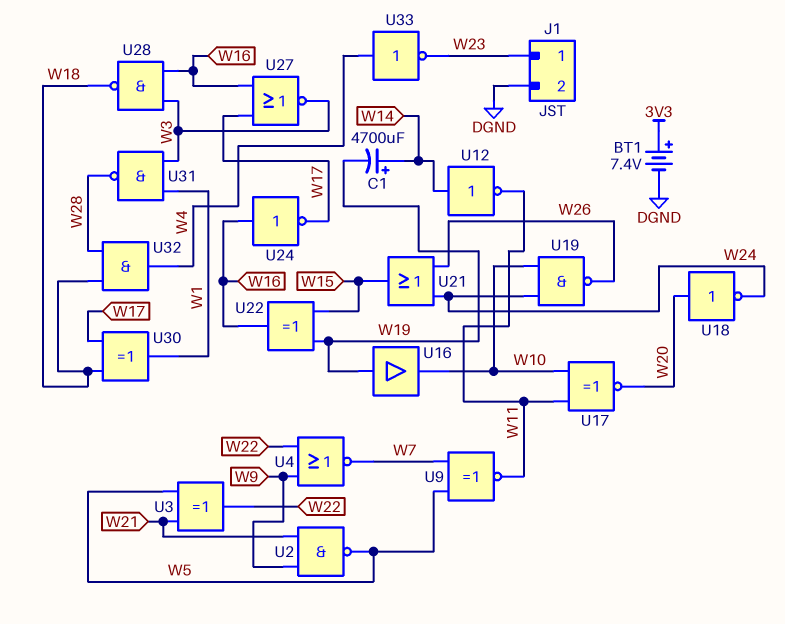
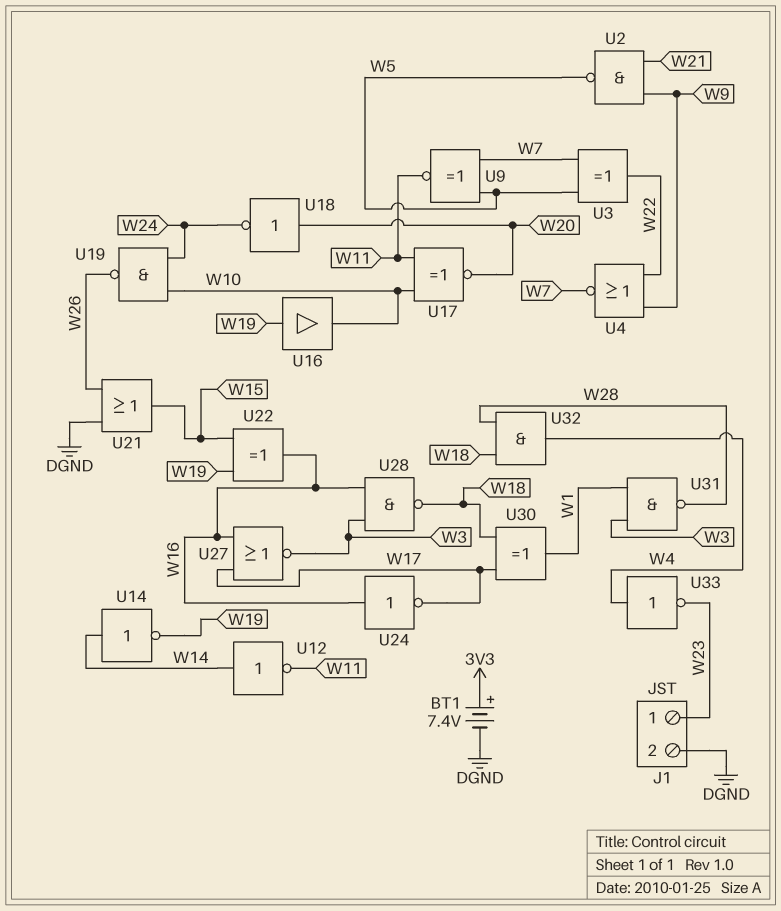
C1: 4700uF (plus W14, minus W19) -> none
U3: XOR (in W5, in W21, out W22) -> XOR (in W5, in W7, out W22)
U14: none -> NOT (in W14, out W19)
U21: OR (in W24, in W26, out W15) -> OR (in DGND, in W26, out W15)

